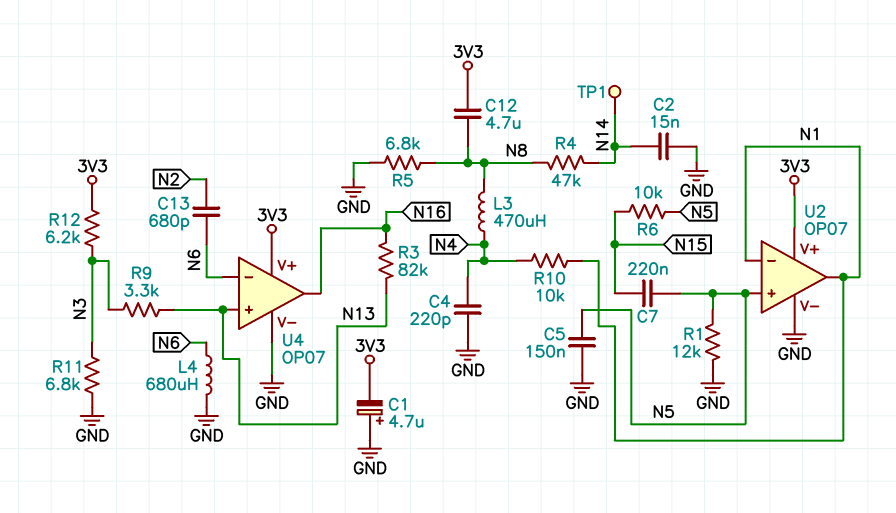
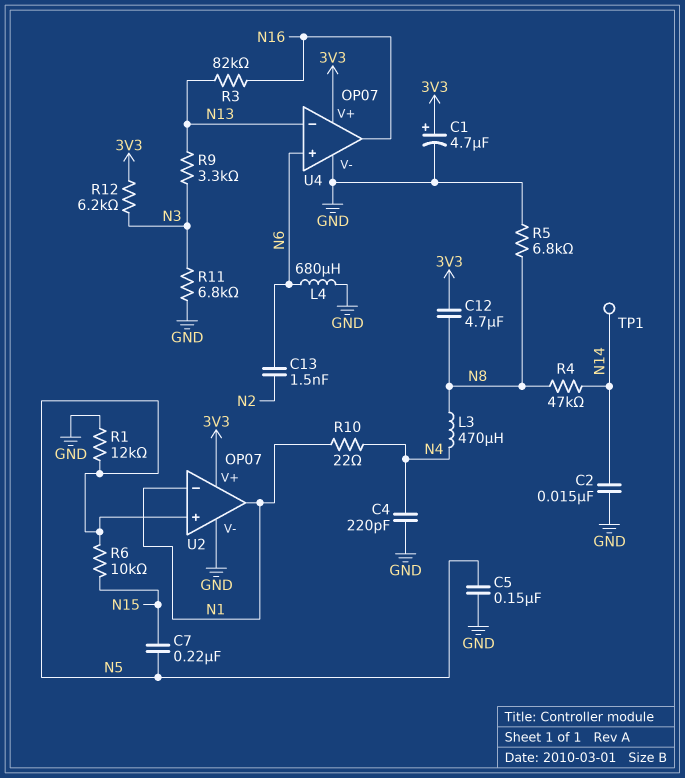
C1: 4.7uF (plus GND, minus 3V3) -> 4.7uF (plus 3V3, minus GND)
C13: 680pF (N2, N6) -> 1.5nF (N2, N6)
R10: 10k (N1, N4) -> 22 (N1, N4)
U4 pin in+: N13 -> N6
U4 pin in-: N6 -> N13

